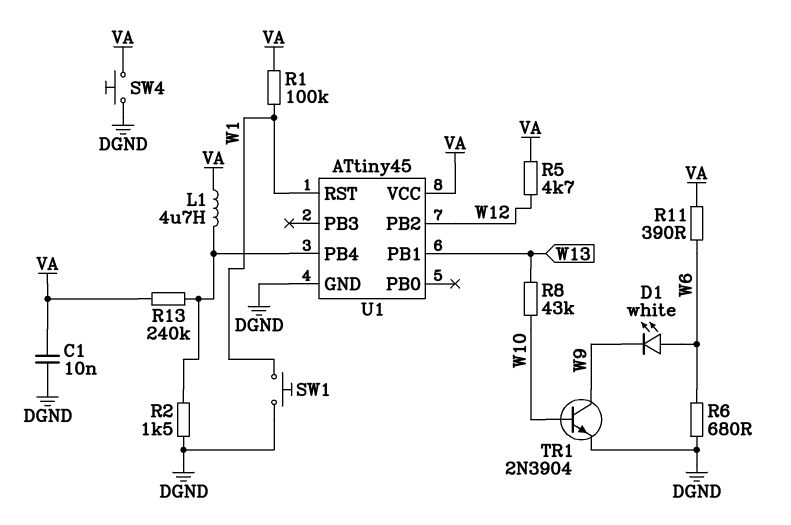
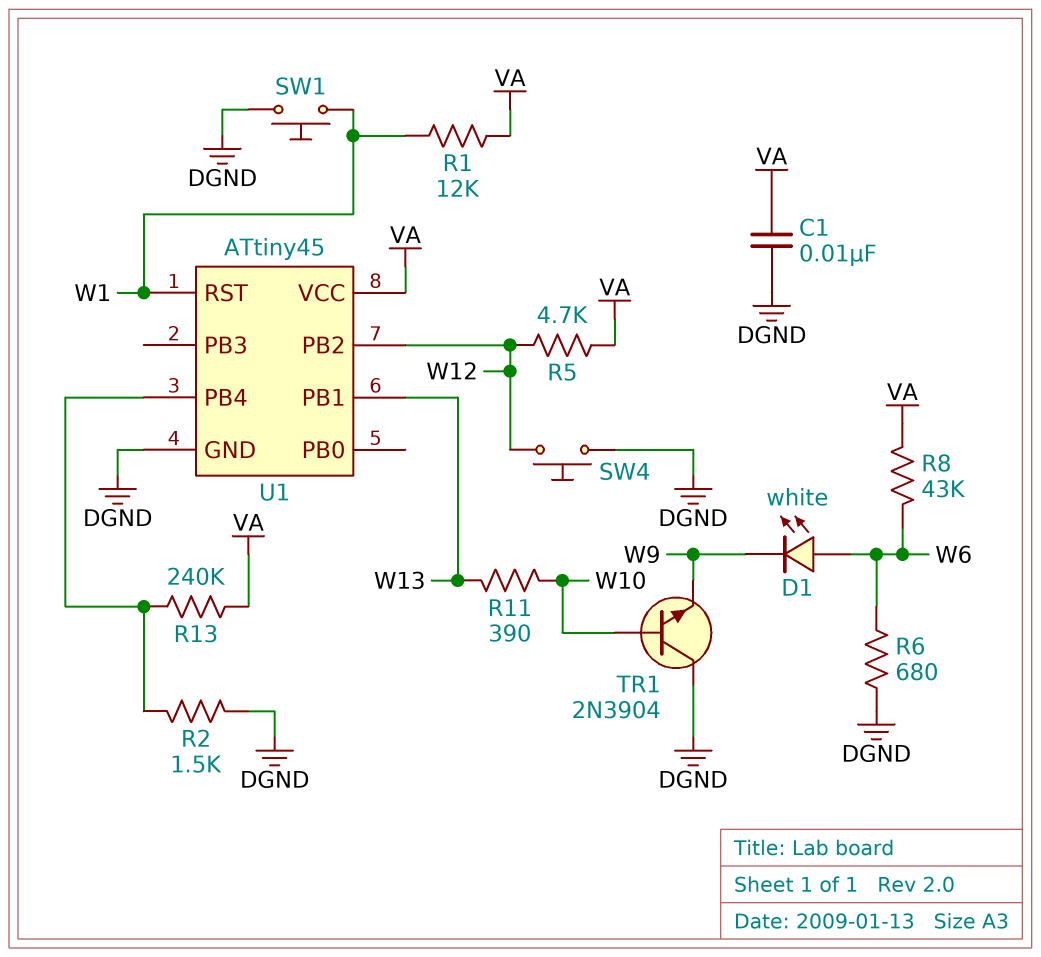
L1: 4.7uH (U1/PB4, VA) -> none
R1: 100k (VA, W1) -> 12k (VA, W1)
R8: 43k (W10, W13) -> 43k (VA, W6)
R11: 390 (VA, W6) -> 390 (W10, W13)
SW4: button (DGND, VA) -> button (DGND, W12)
TR1: NPN 2N3904 (B W10, C W9, E DGND) -> NPN 2N3904 (B W10, C DGND, E W9)

